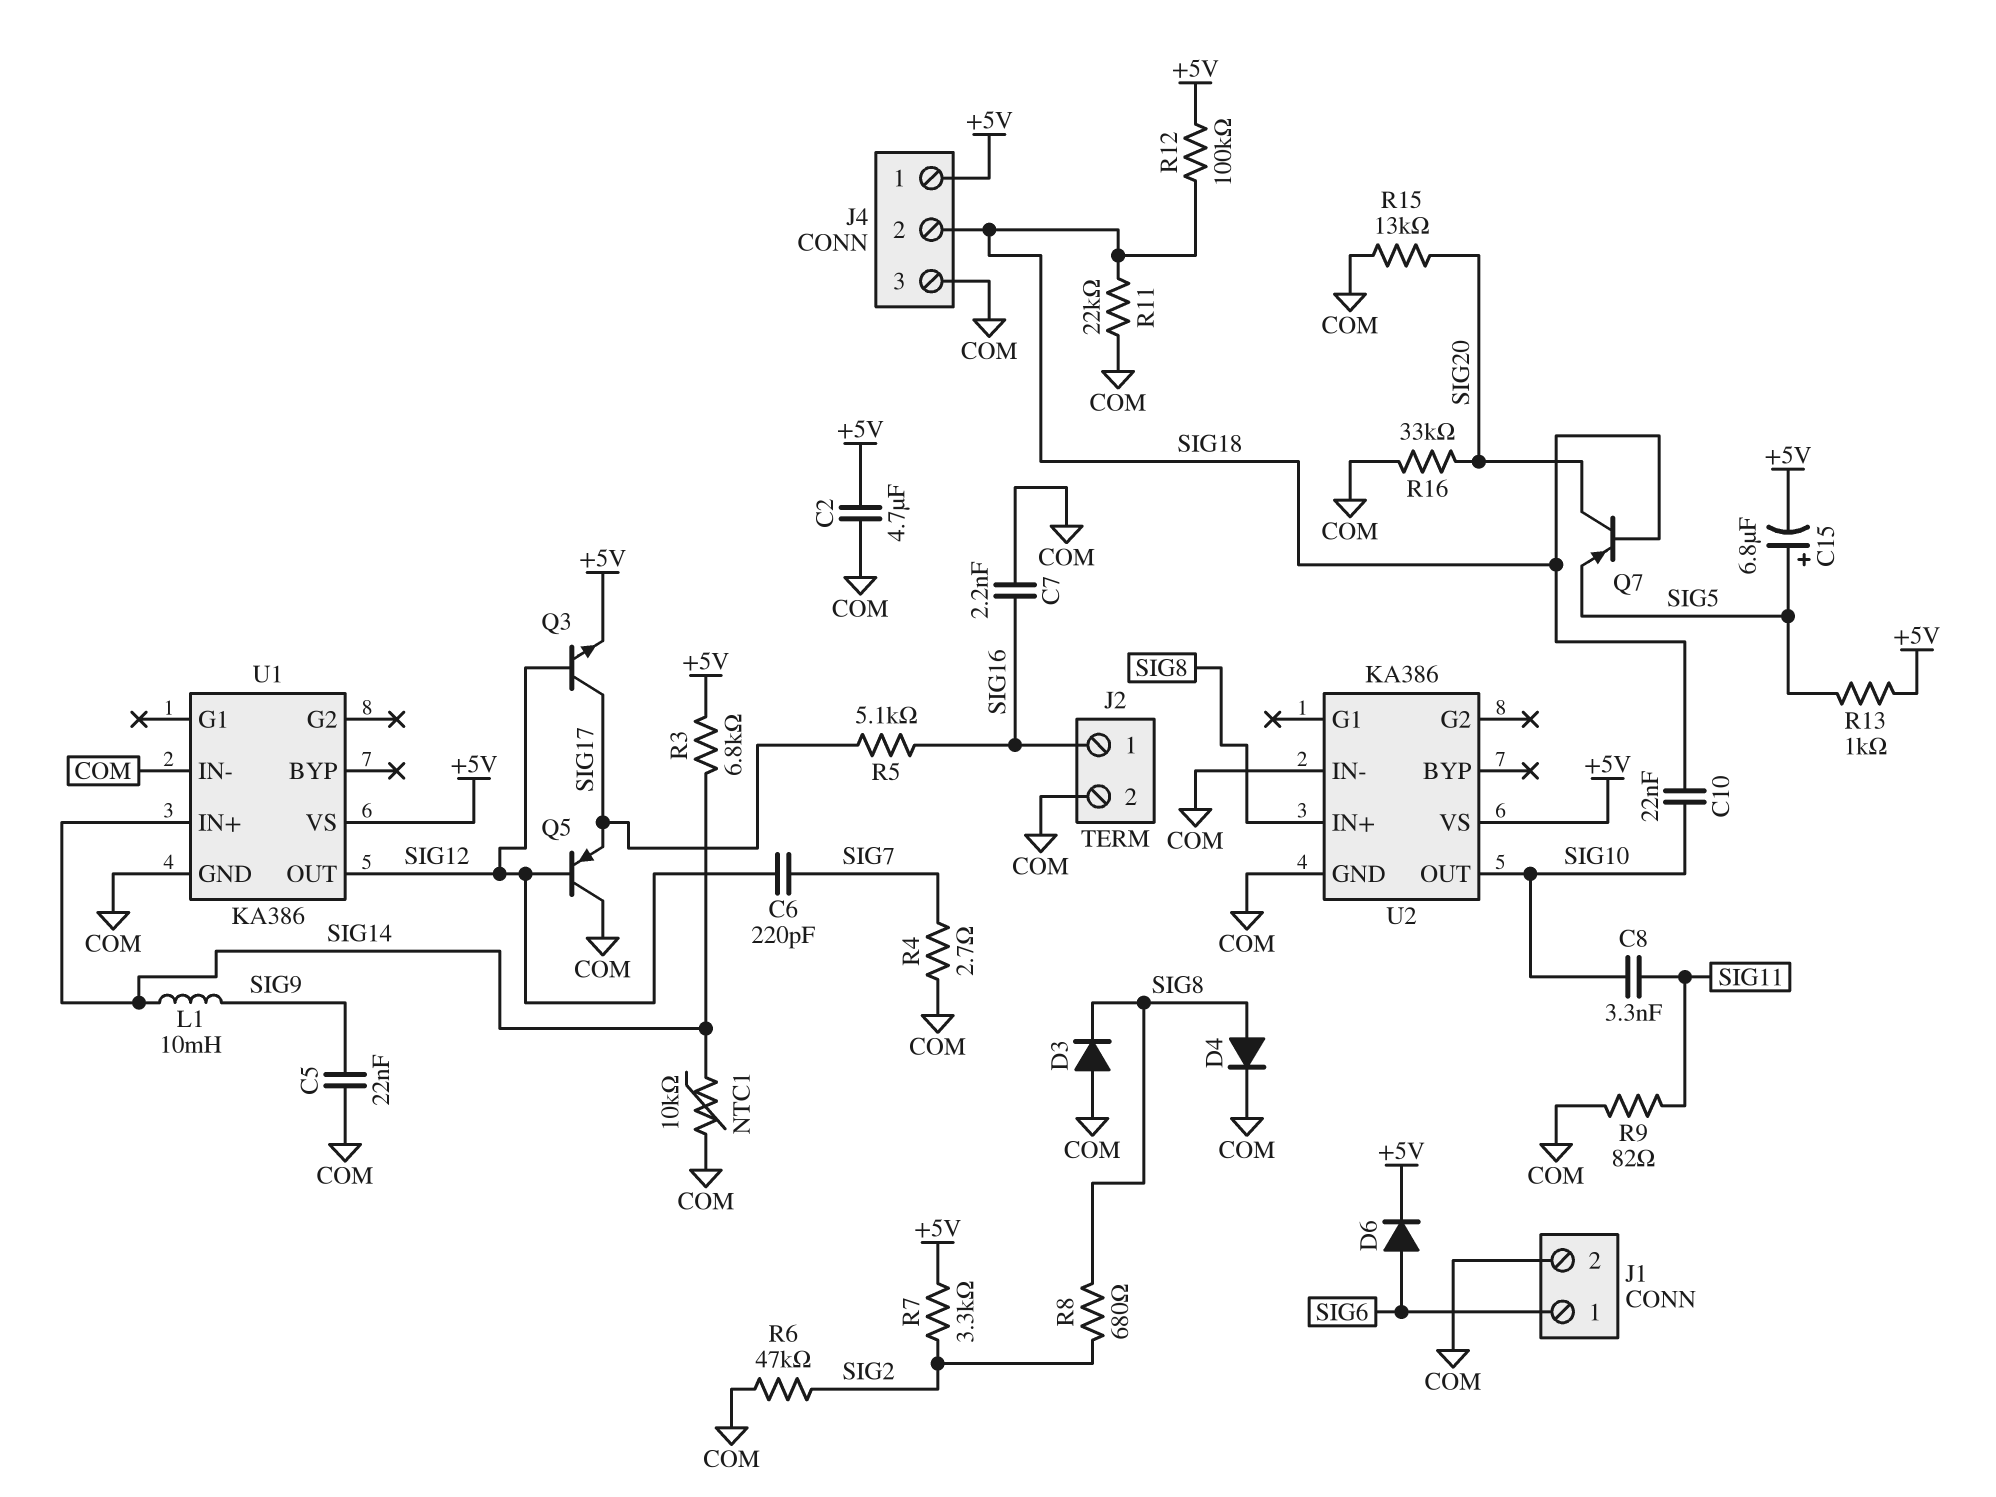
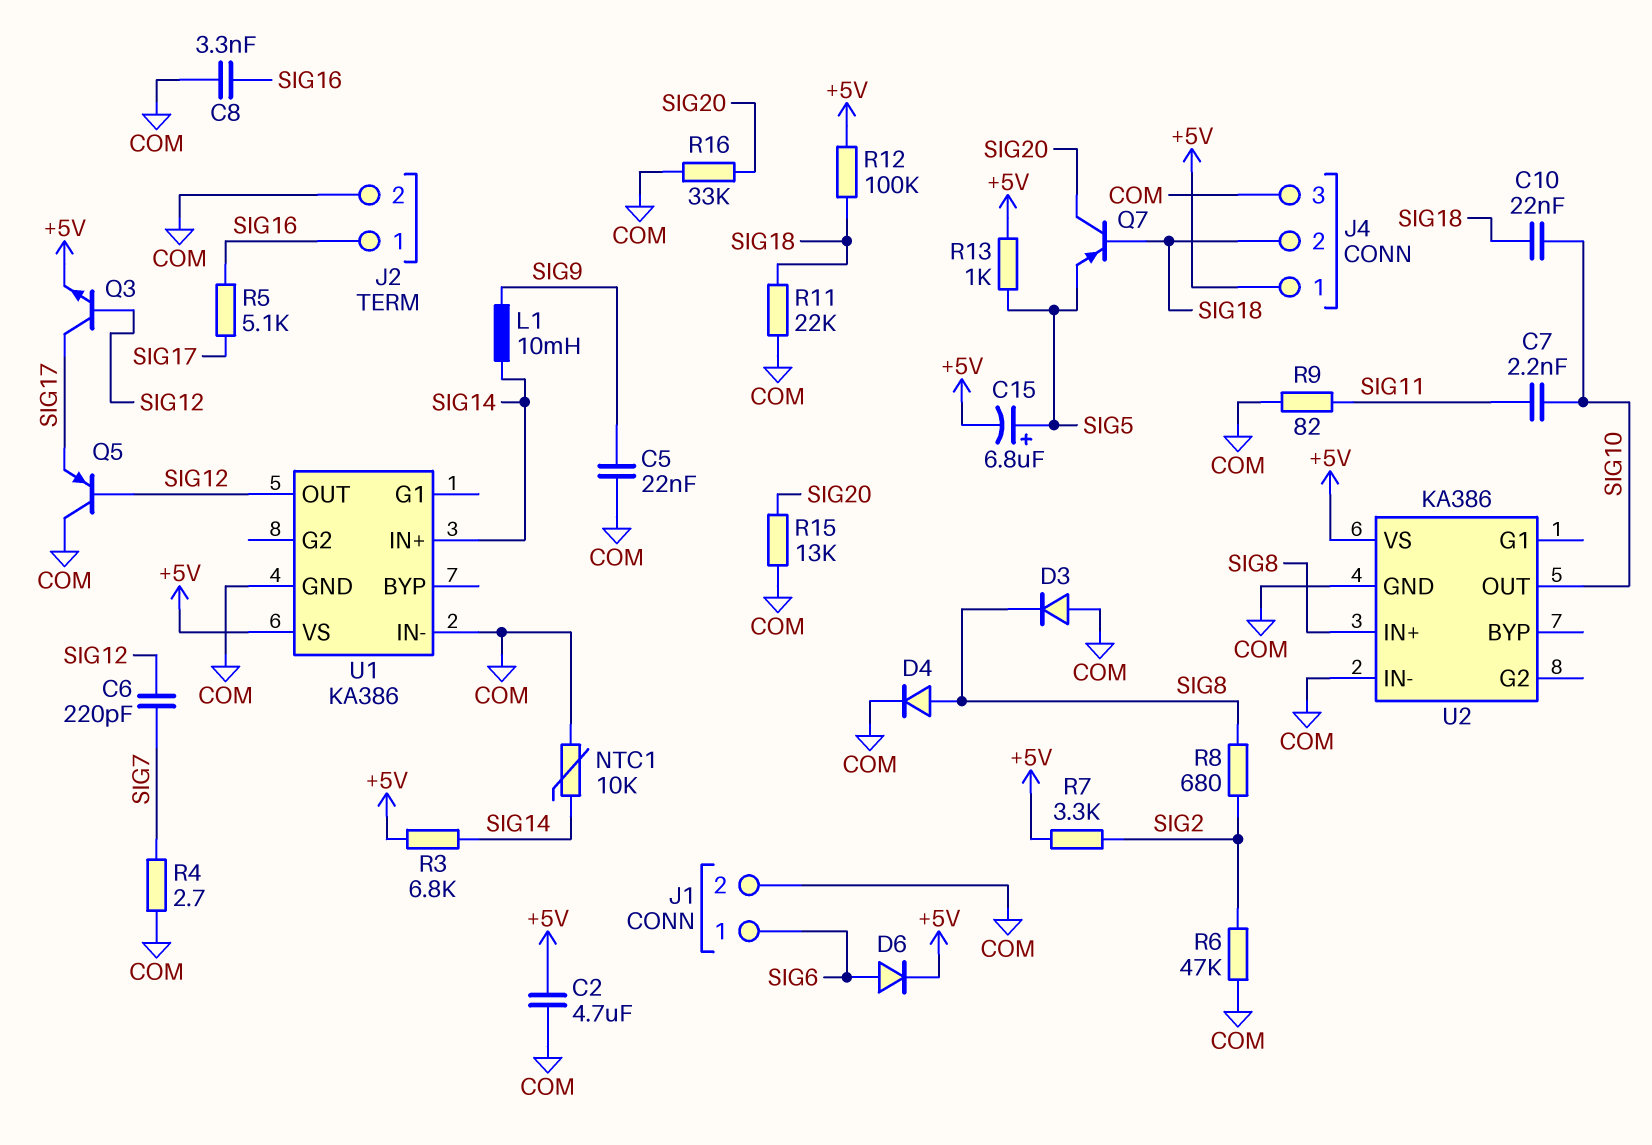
C7: 2.2nF (COM, SIG16) -> 2.2nF (SIG10, SIG11)
C8: 3.3nF (SIG10, SIG11) -> 3.3nF (COM, SIG16)

